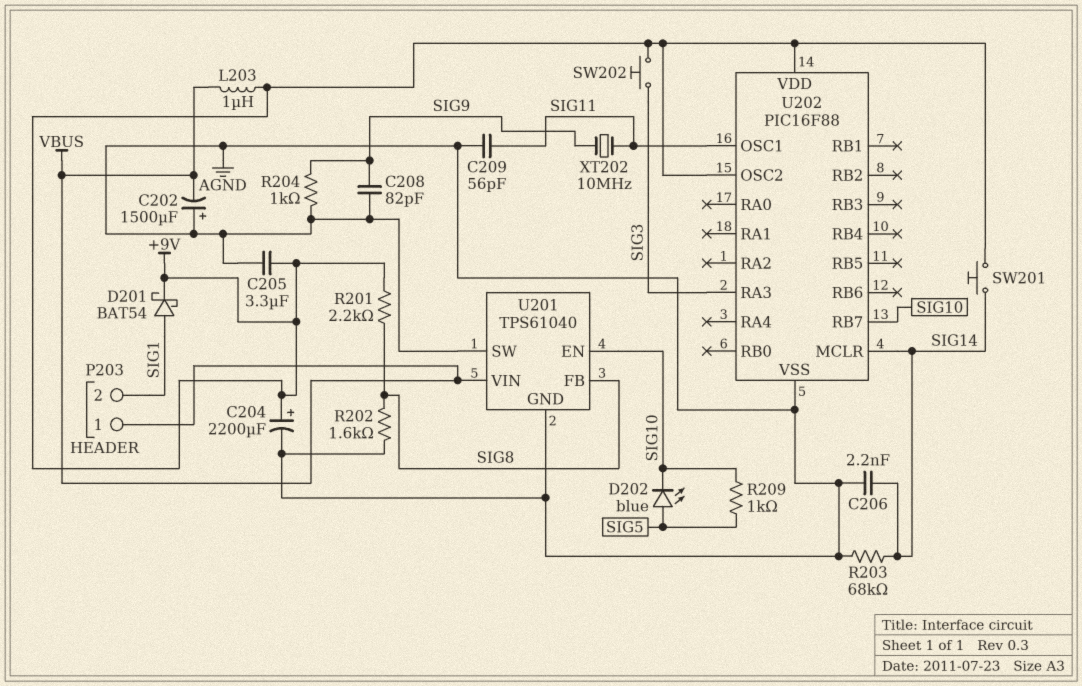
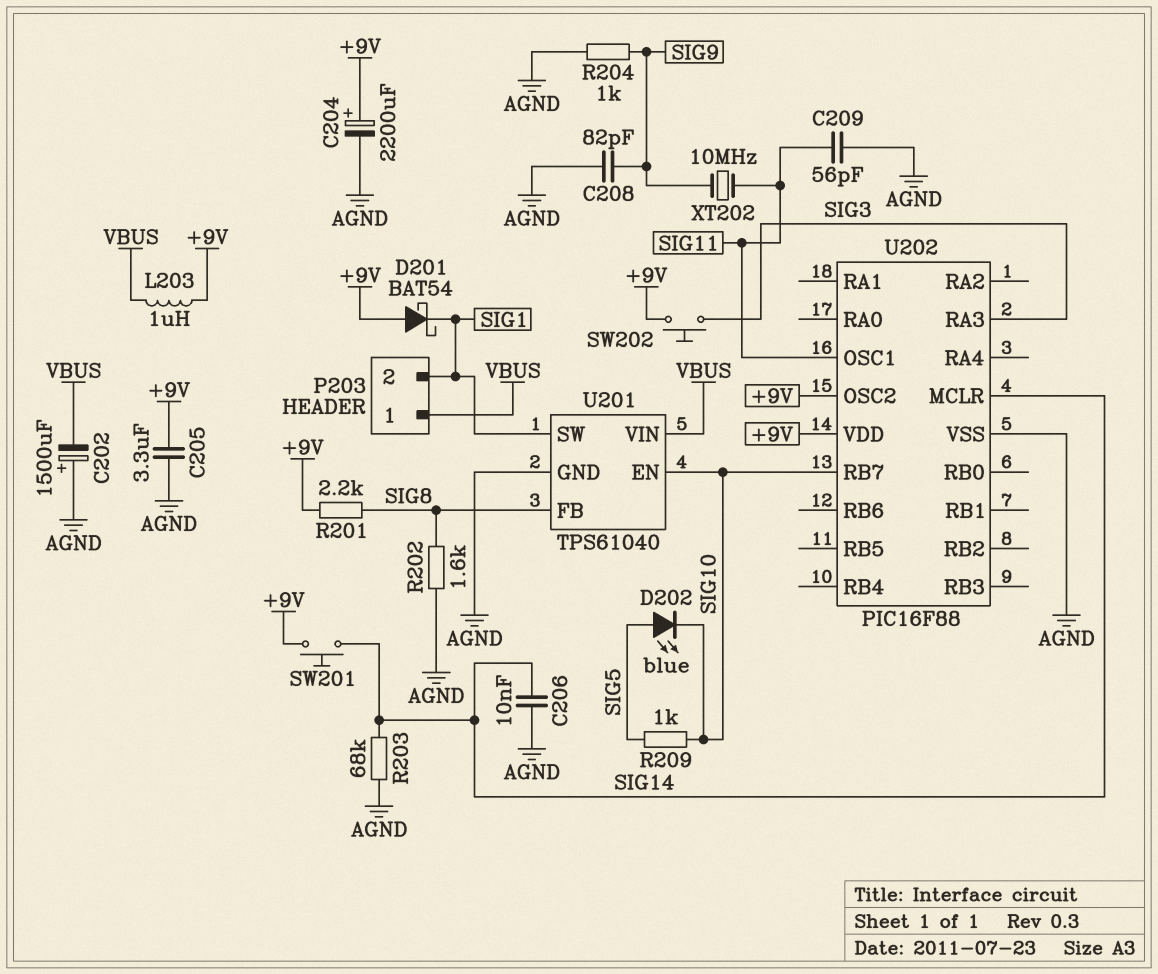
C206: 2.2nF (AGND, SIG14) -> 10nF (AGND, SIG14)
D201: schottky BAT54 (A SIG1, K +9V) -> schottky BAT54 (A +9V, K SIG1)
U201 pin SW: AGND -> SIG1

